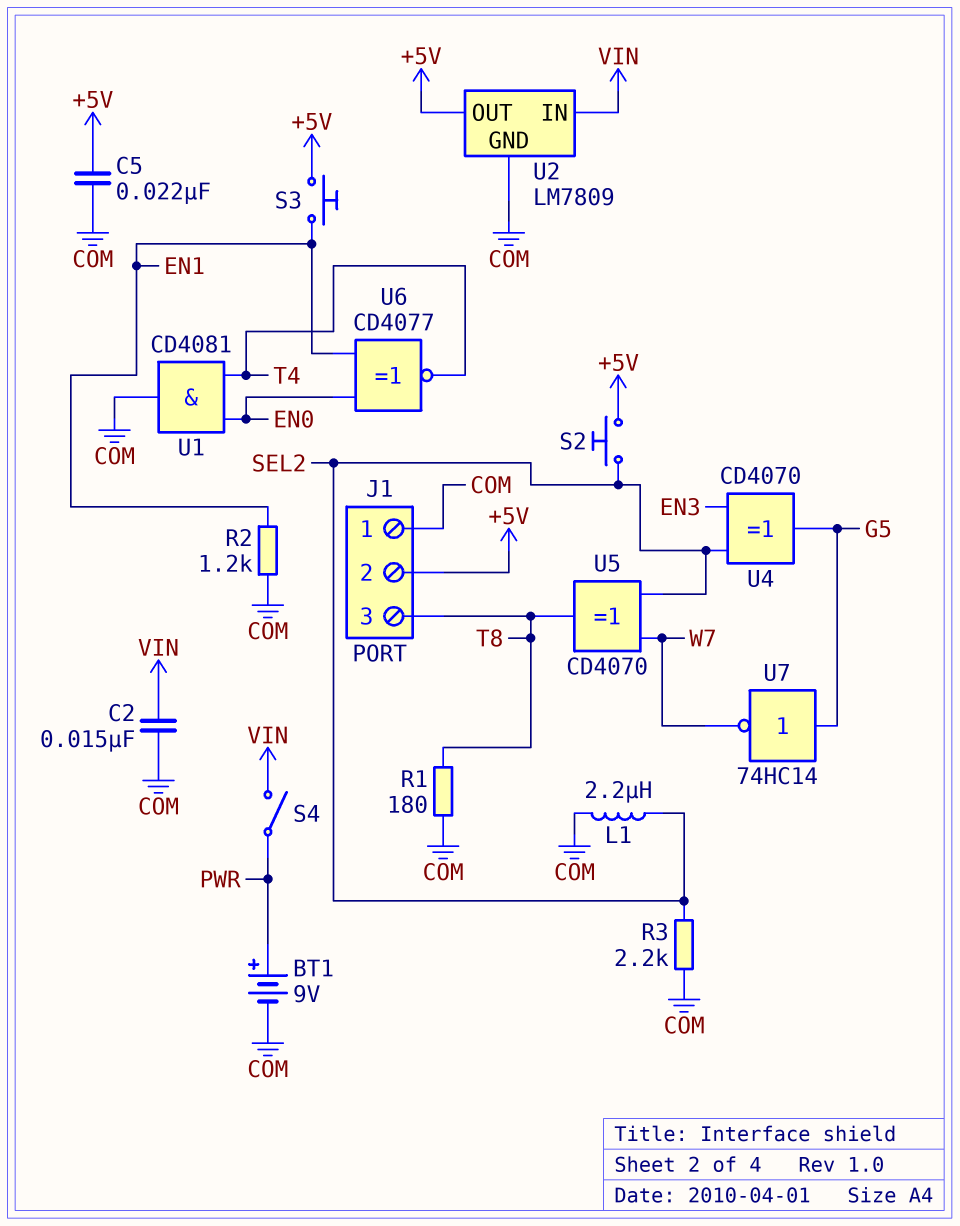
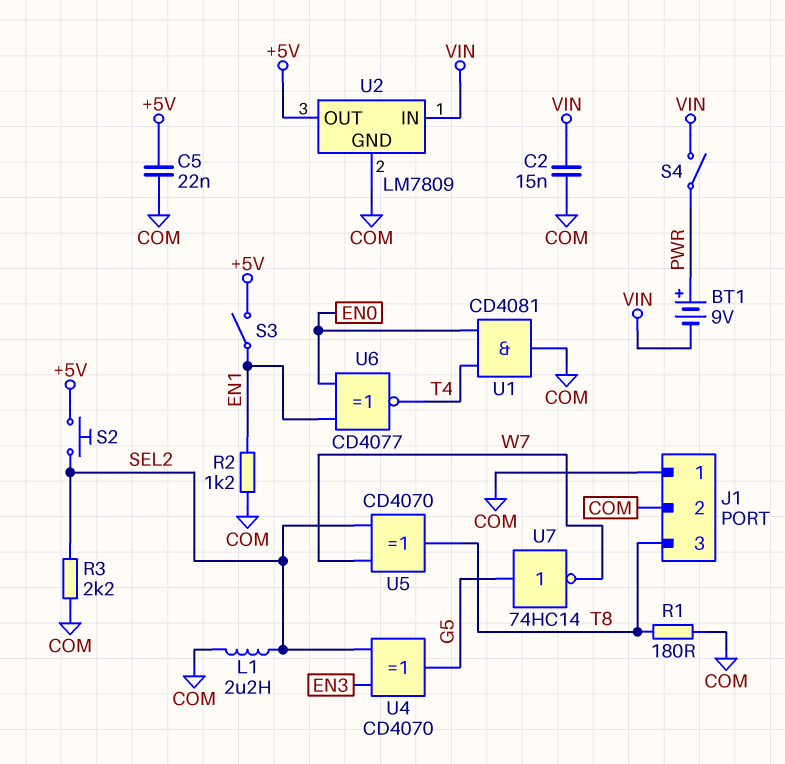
BT1: 9V (plus PWR, minus COM) -> 9V (plus PWR, minus VIN)
J1 pin 2: +5V -> COM
S3: button (+5V, EN1) -> switch (+5V, EN1)

